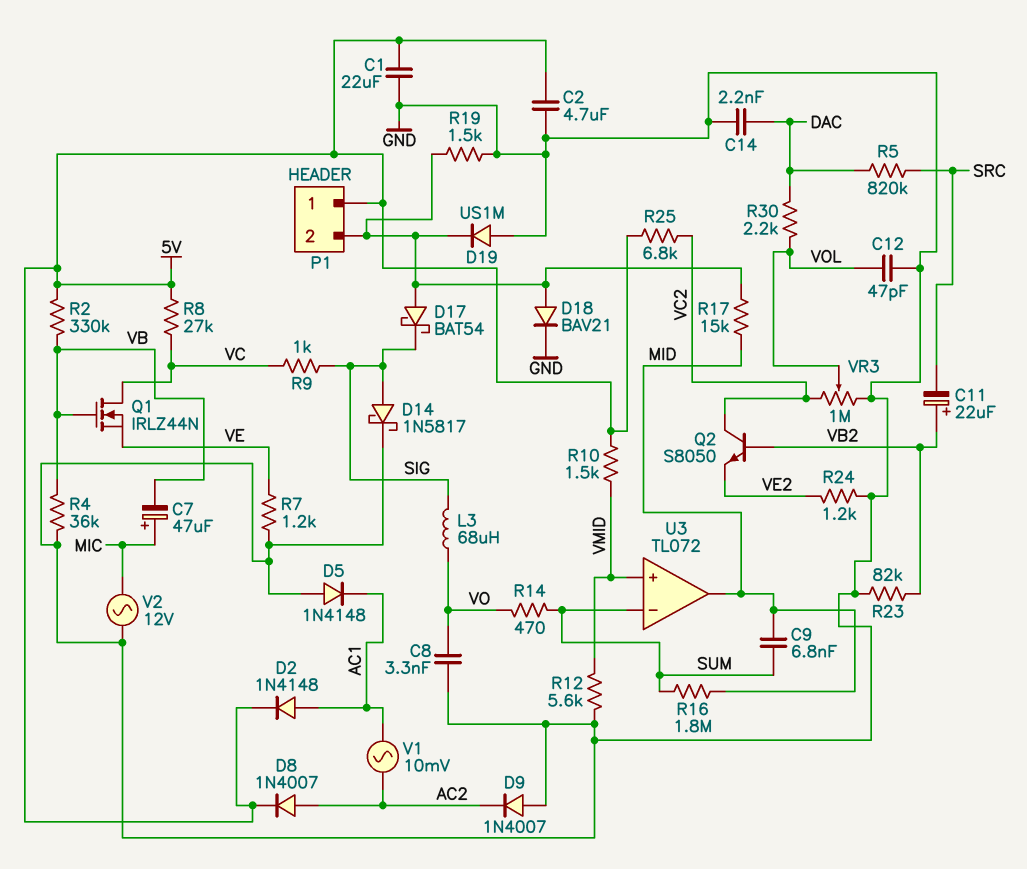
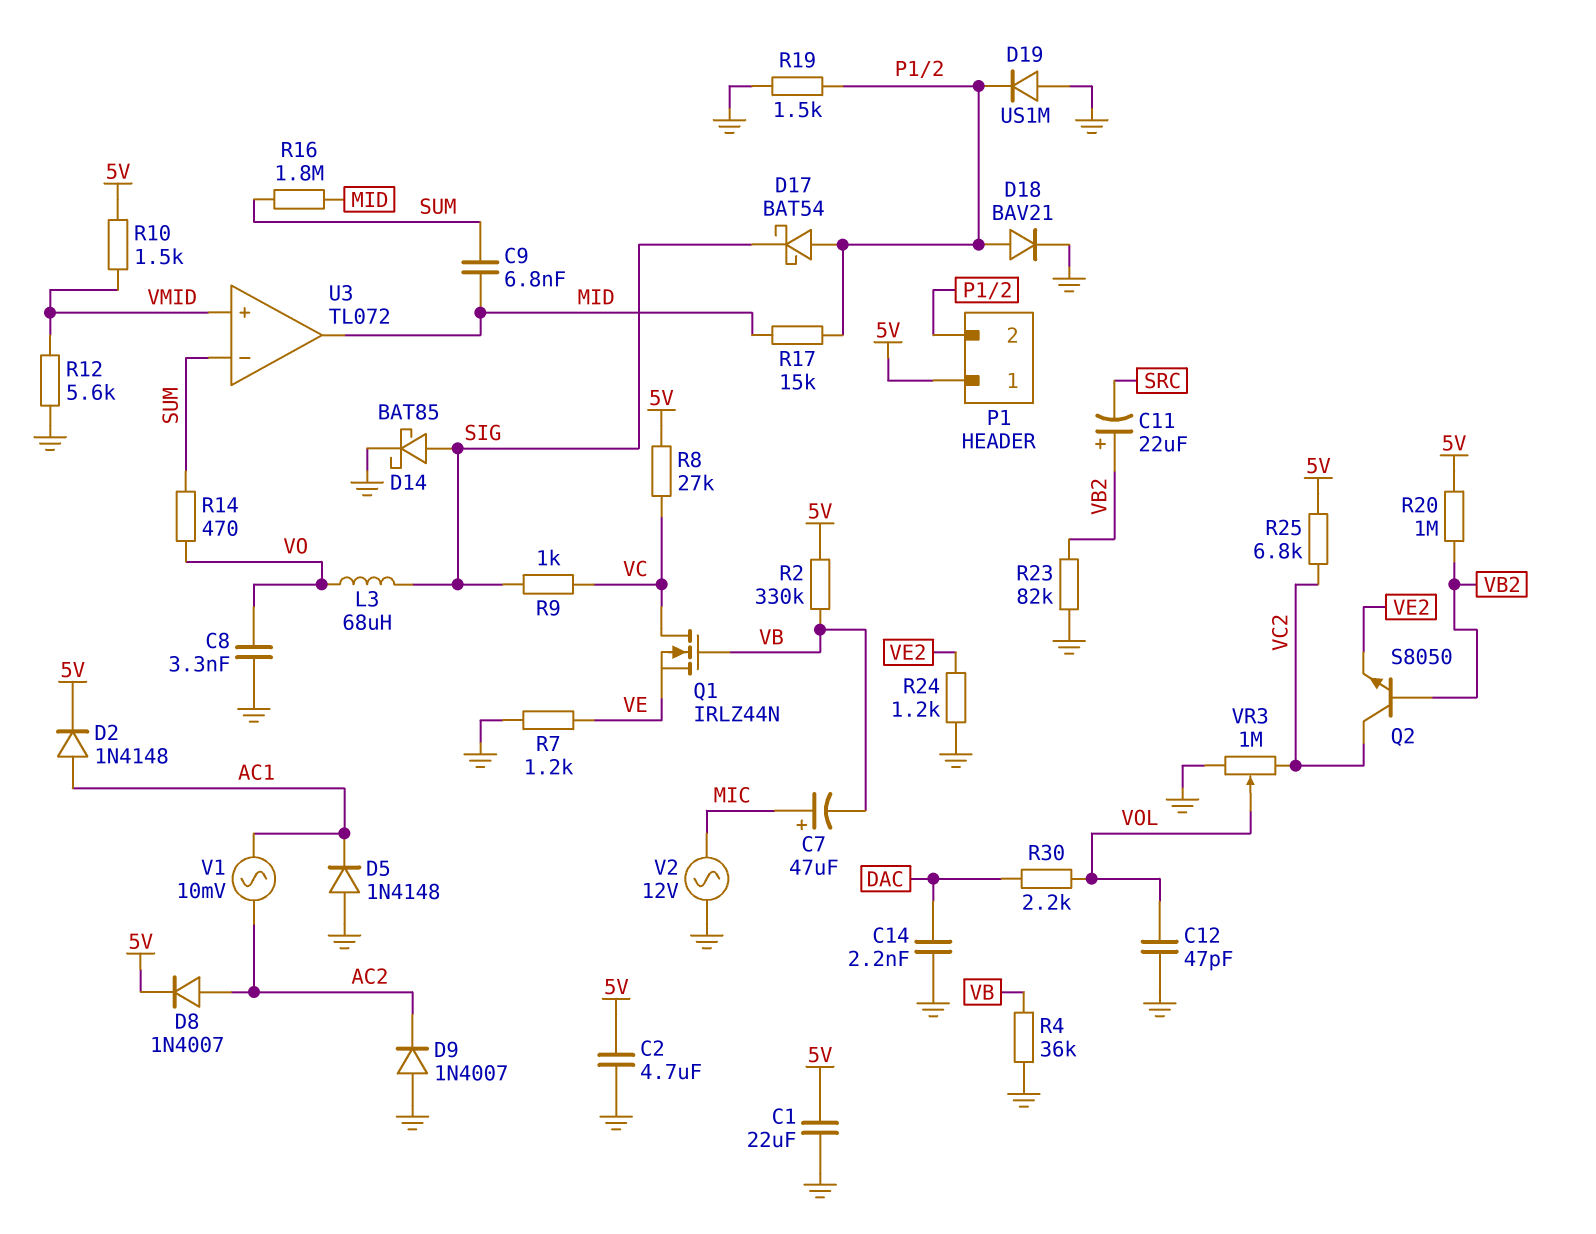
D14: schottky 1N5817 (A SIG, K GND) -> schottky BAT85 (A SIG, K GND)
R5: 820k (DAC, SRC) -> none
R20: none -> 1M (5V, VB2)

